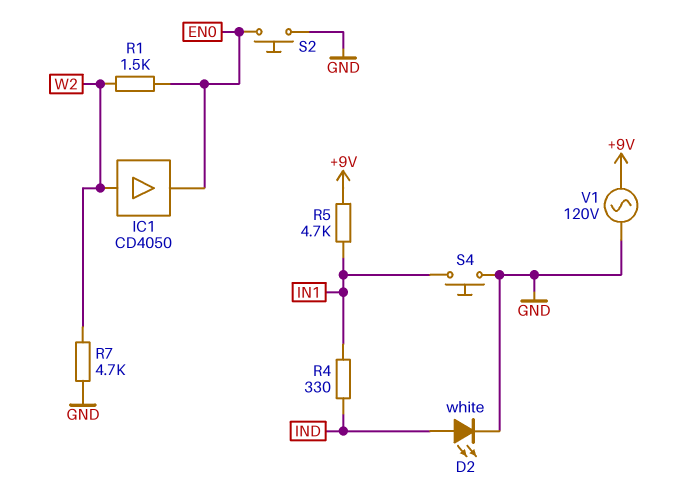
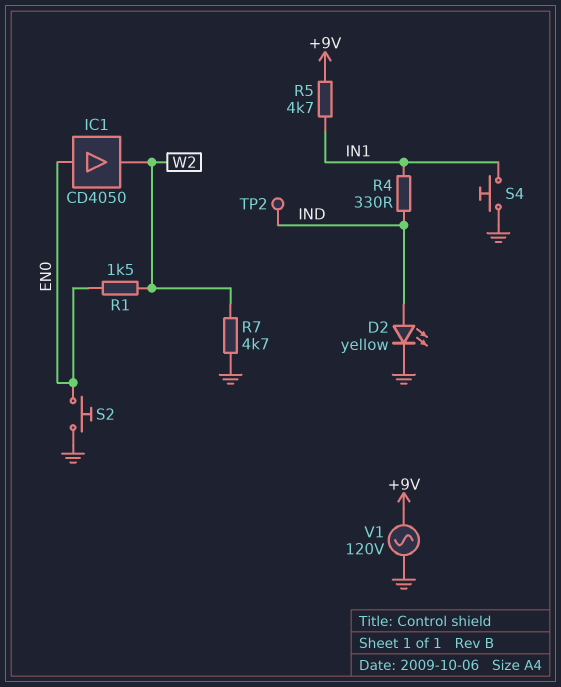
D2: LED white (A IND, K GND) -> LED yellow (A IND, K GND)
IC1: buffer CD4050 (in W2, out EN0) -> buffer CD4050 (in EN0, out W2)
TP2: none -> test point (IND)

